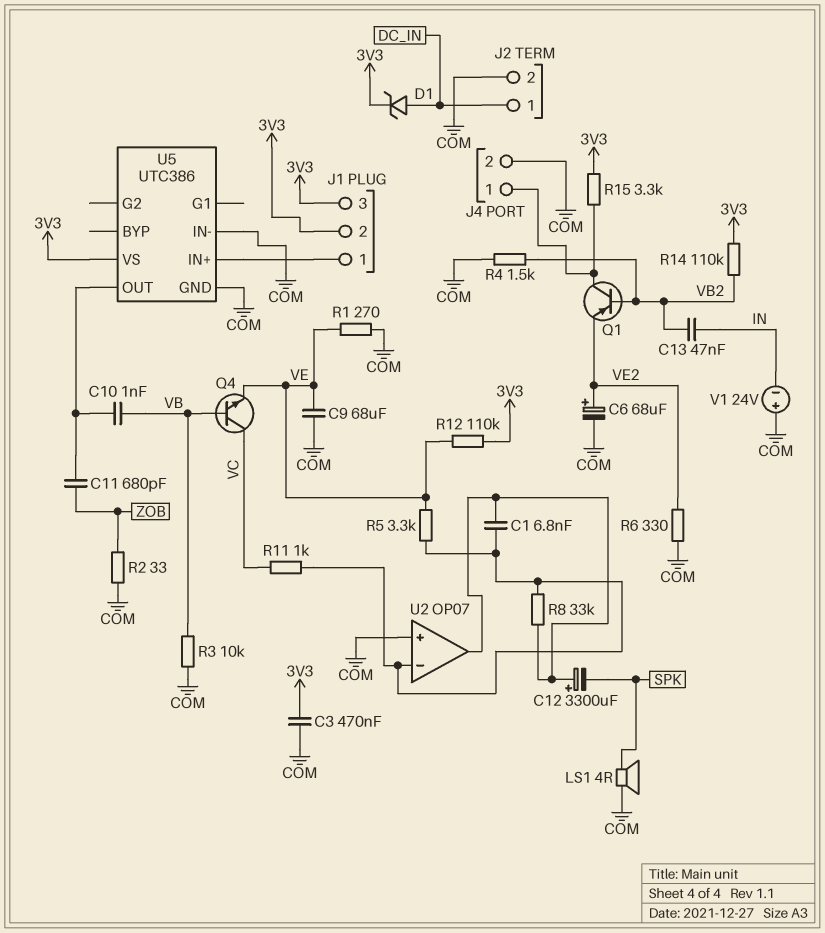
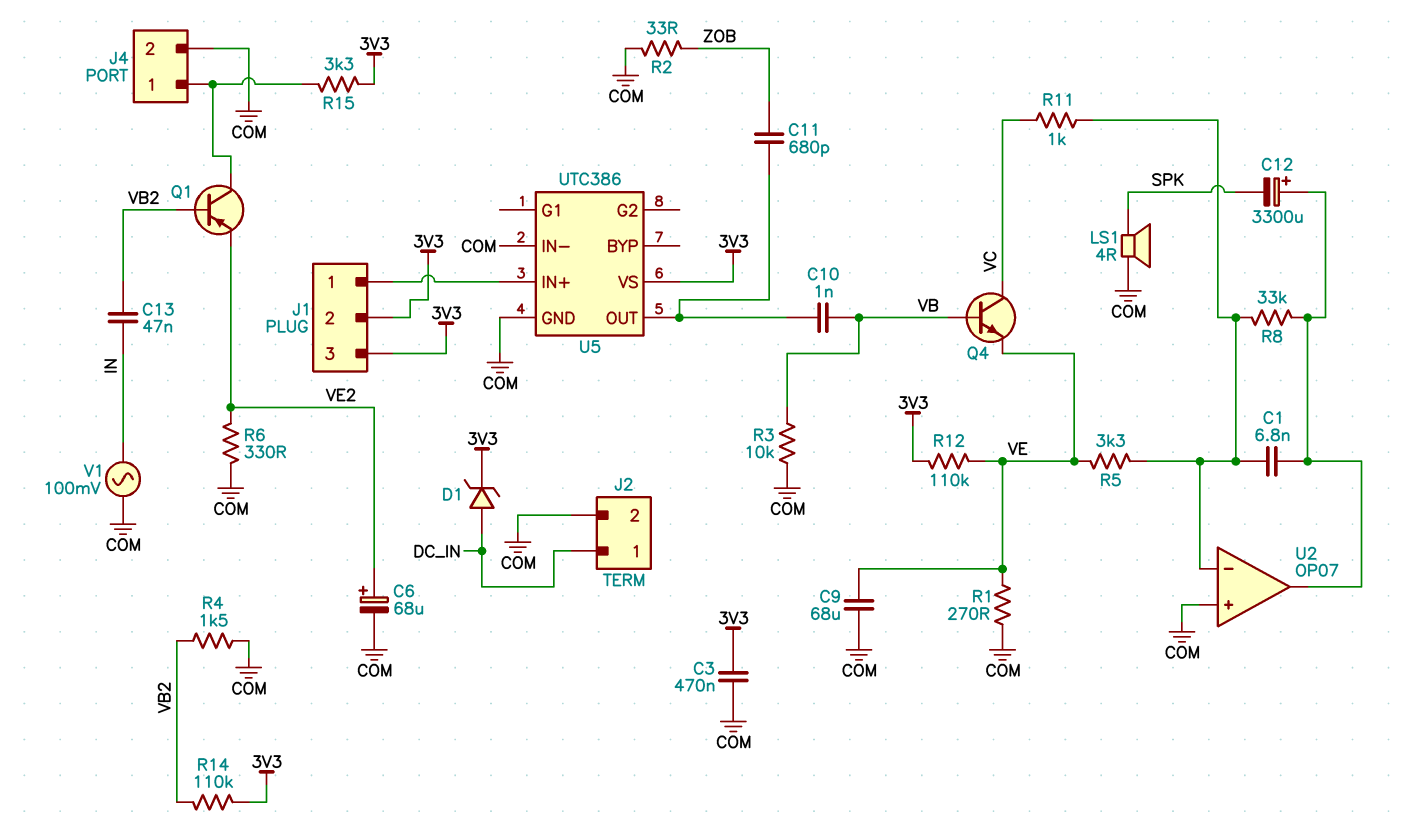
V1: 24V (plus COM, minus IN) -> AC 100mV (COM, IN)

